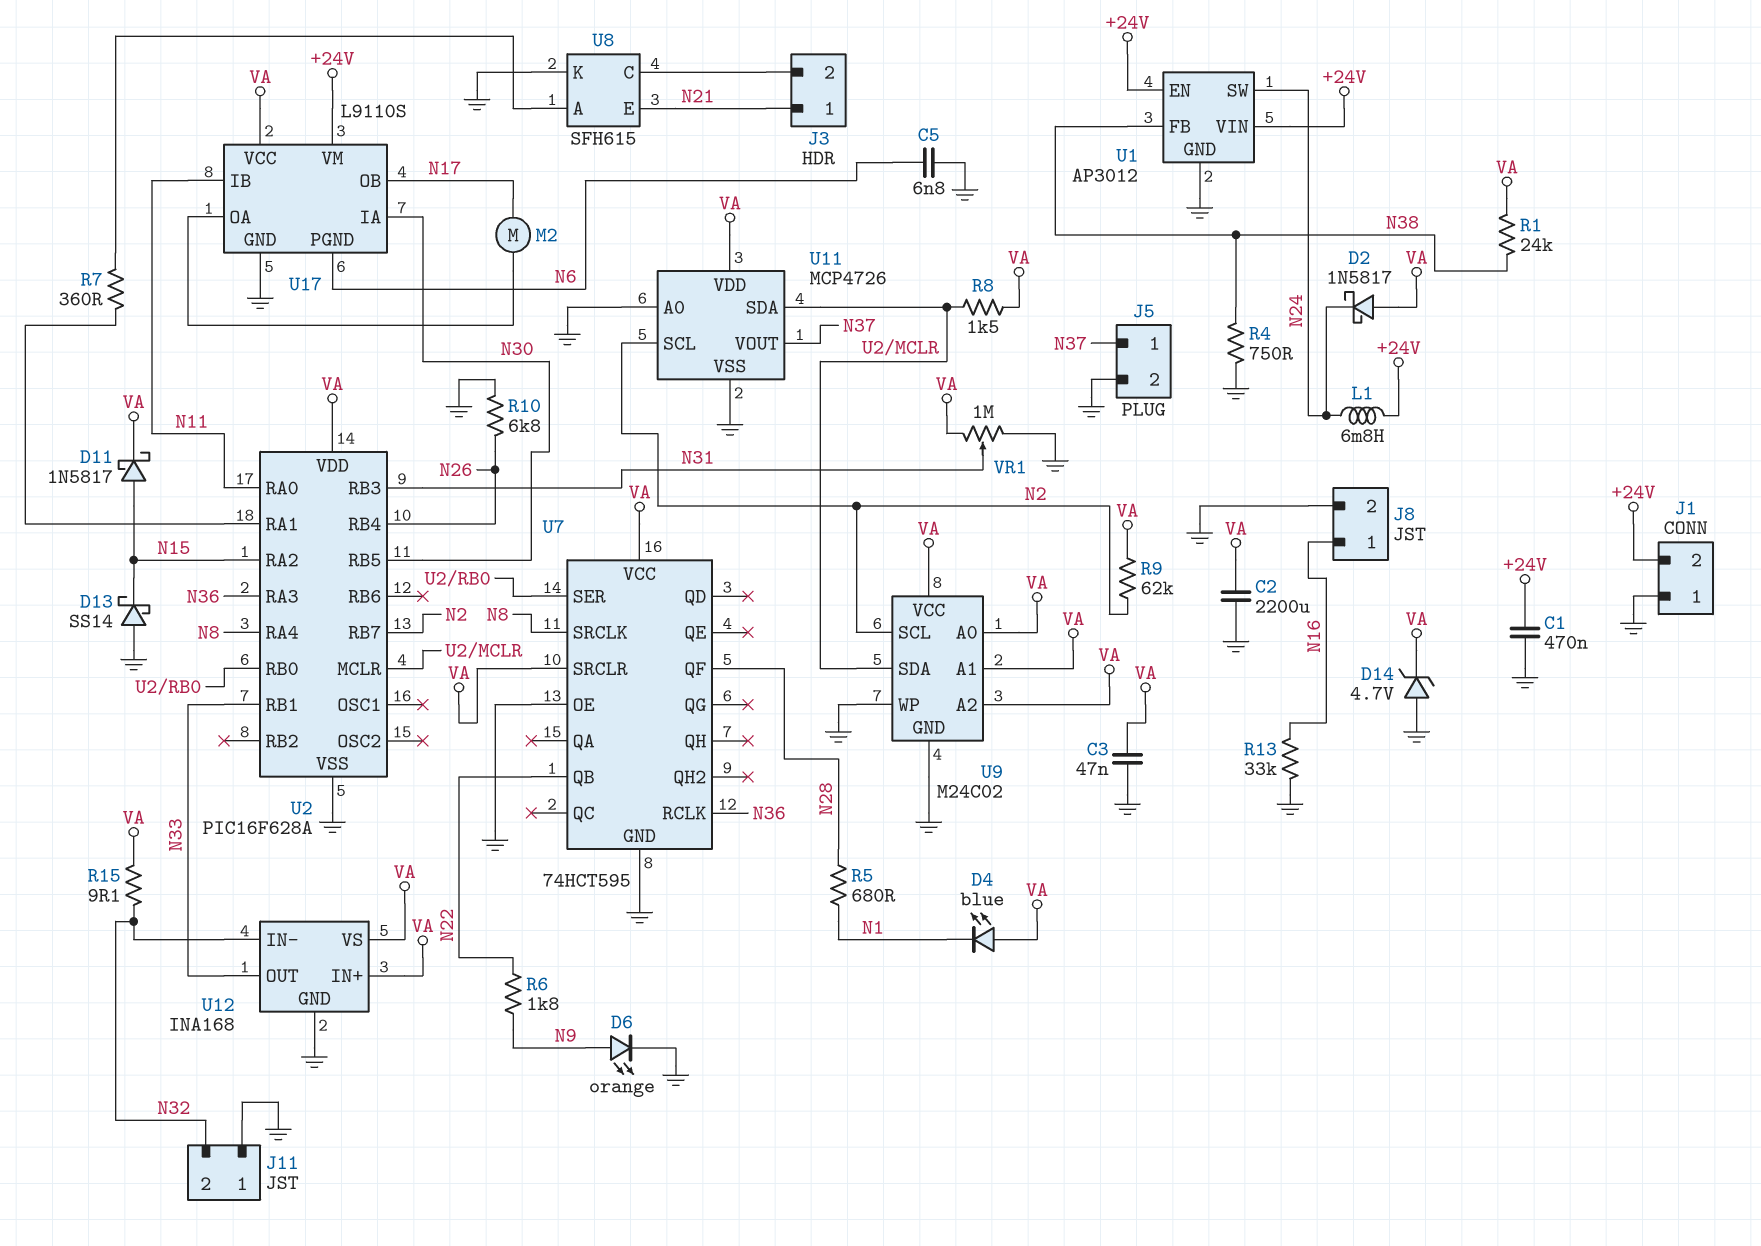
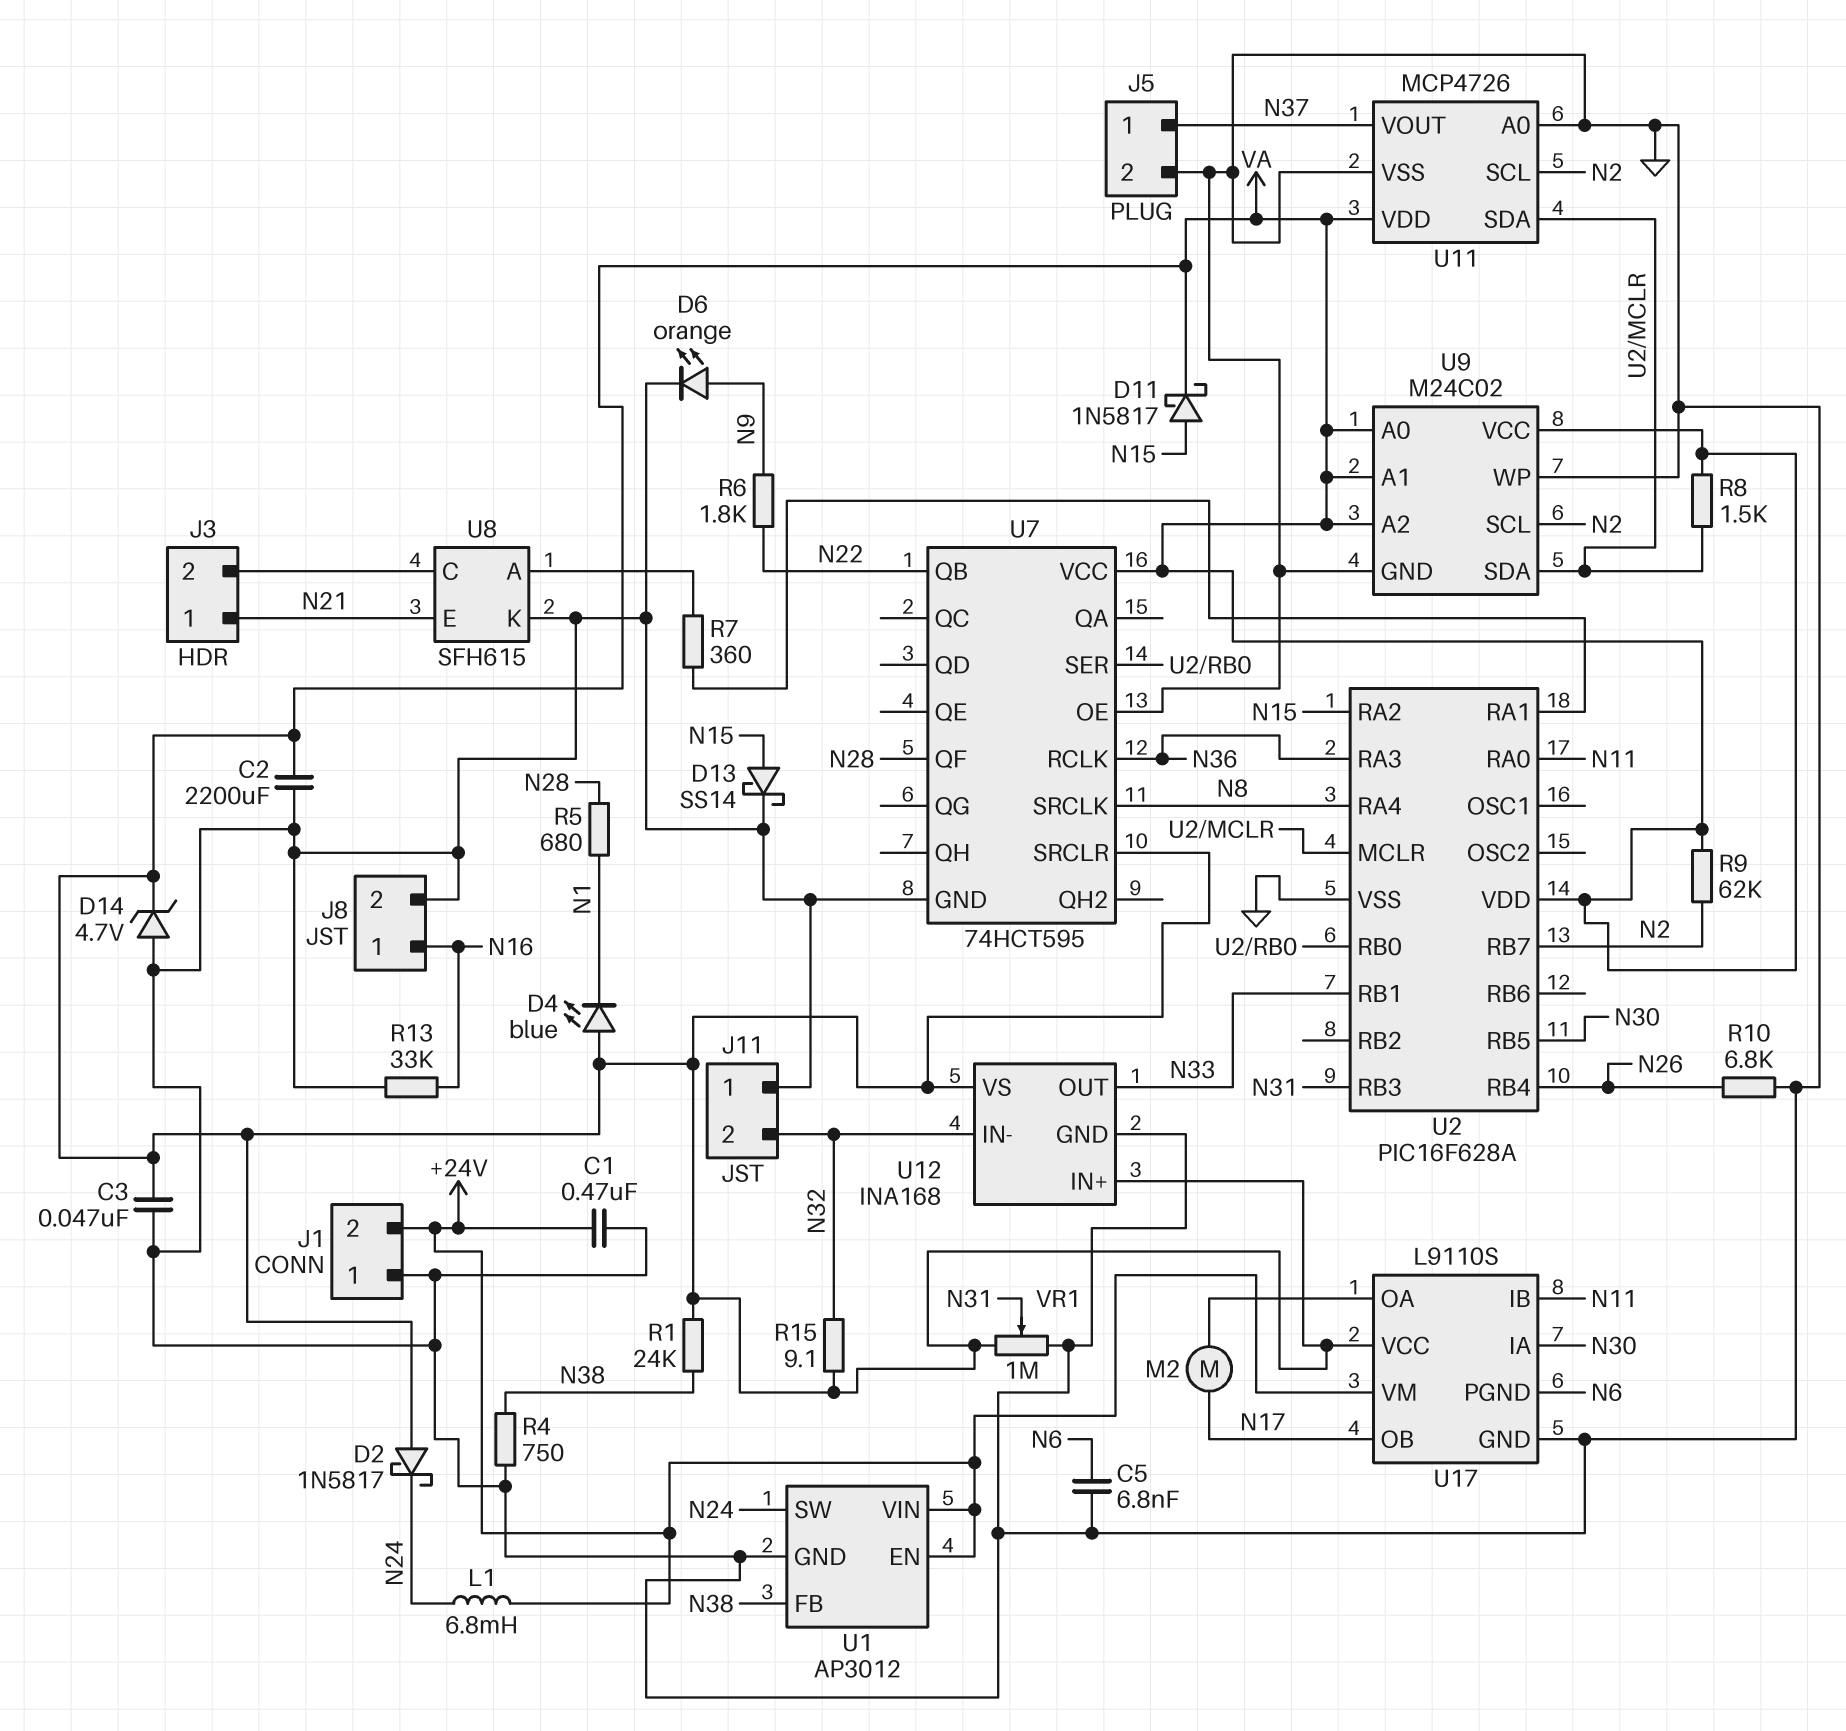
D13: schottky SS14 (A GND, K N15) -> schottky SS14 (A N15, K GND)

